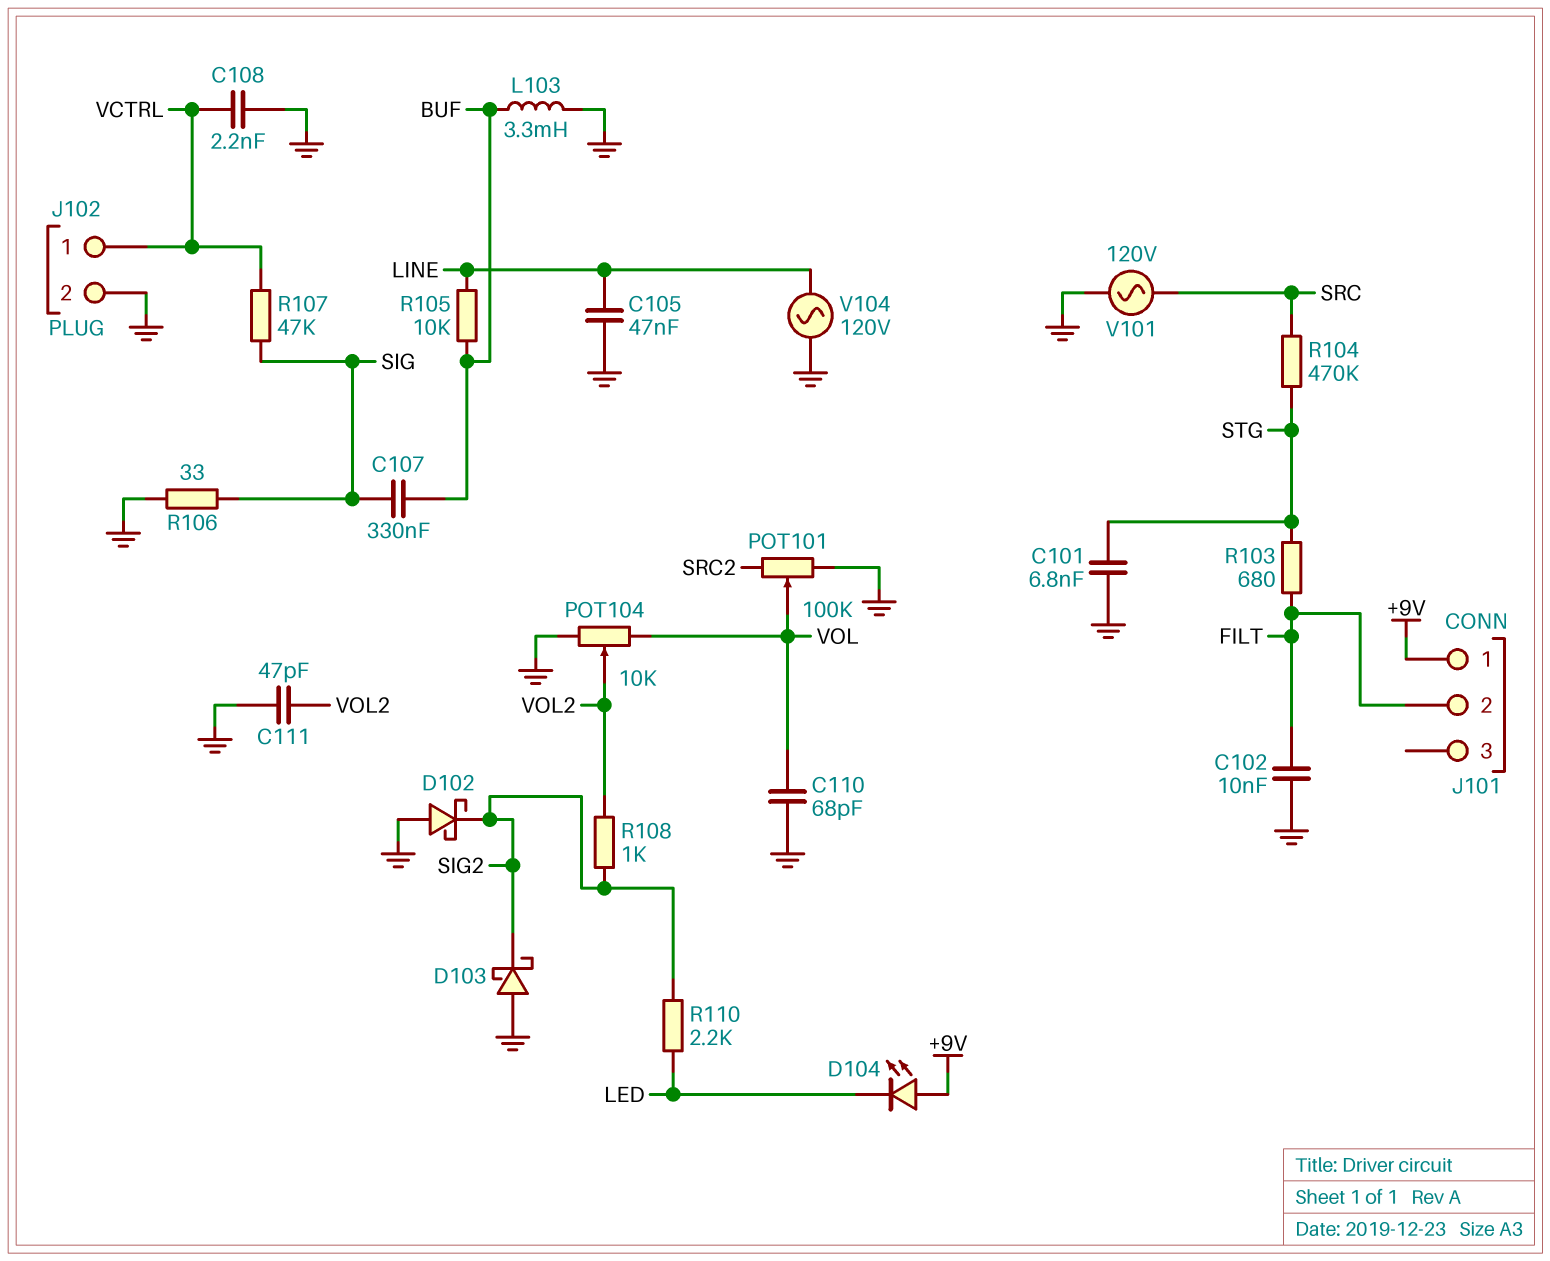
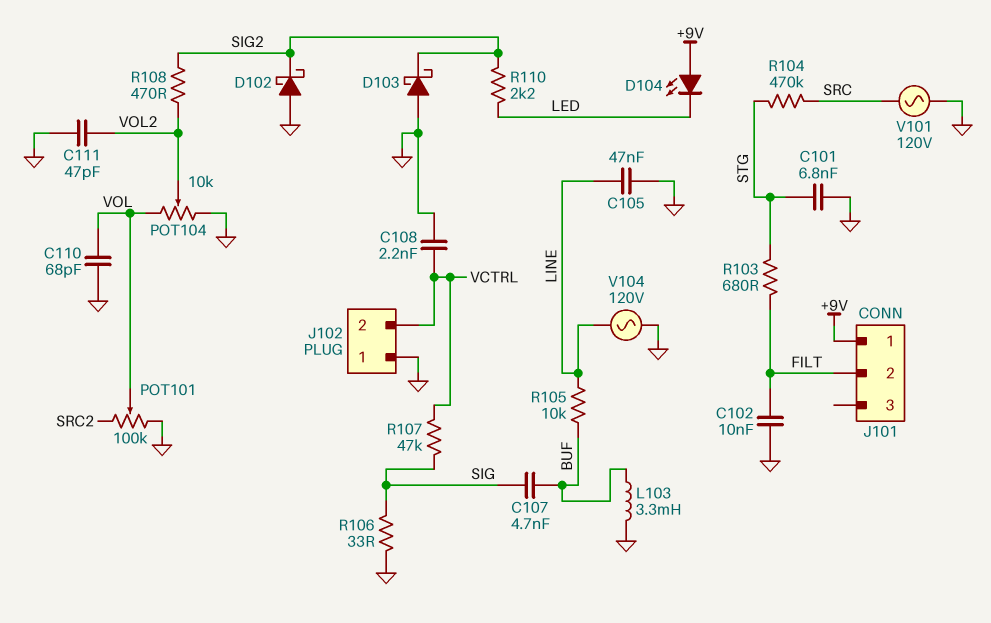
C107: 330nF (BUF, SIG) -> 4.7nF (BUF, SIG)
J102 pin 1: VCTRL -> GND
J102 pin 2: GND -> VCTRL
R108: 1k (SIG2, VOL2) -> 470 (SIG2, VOL2)

